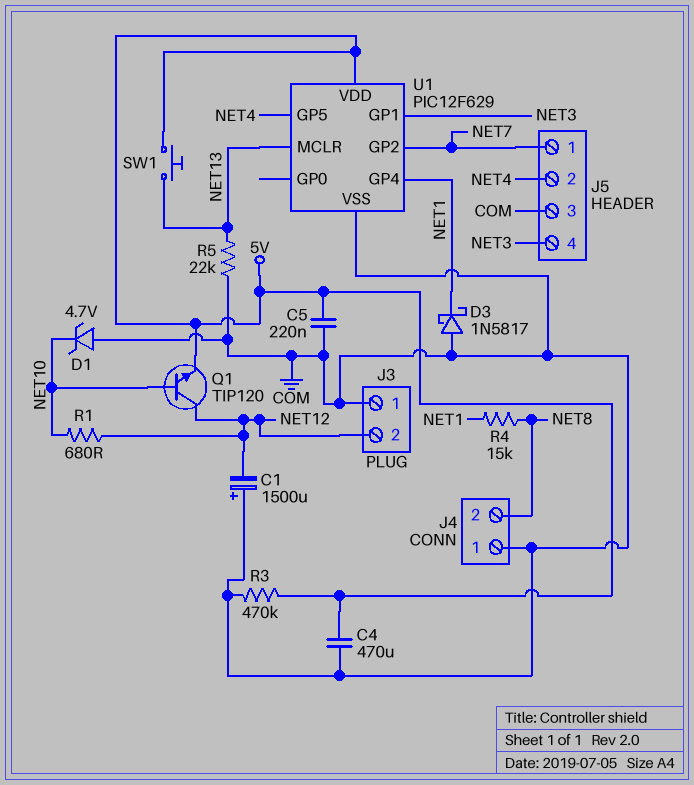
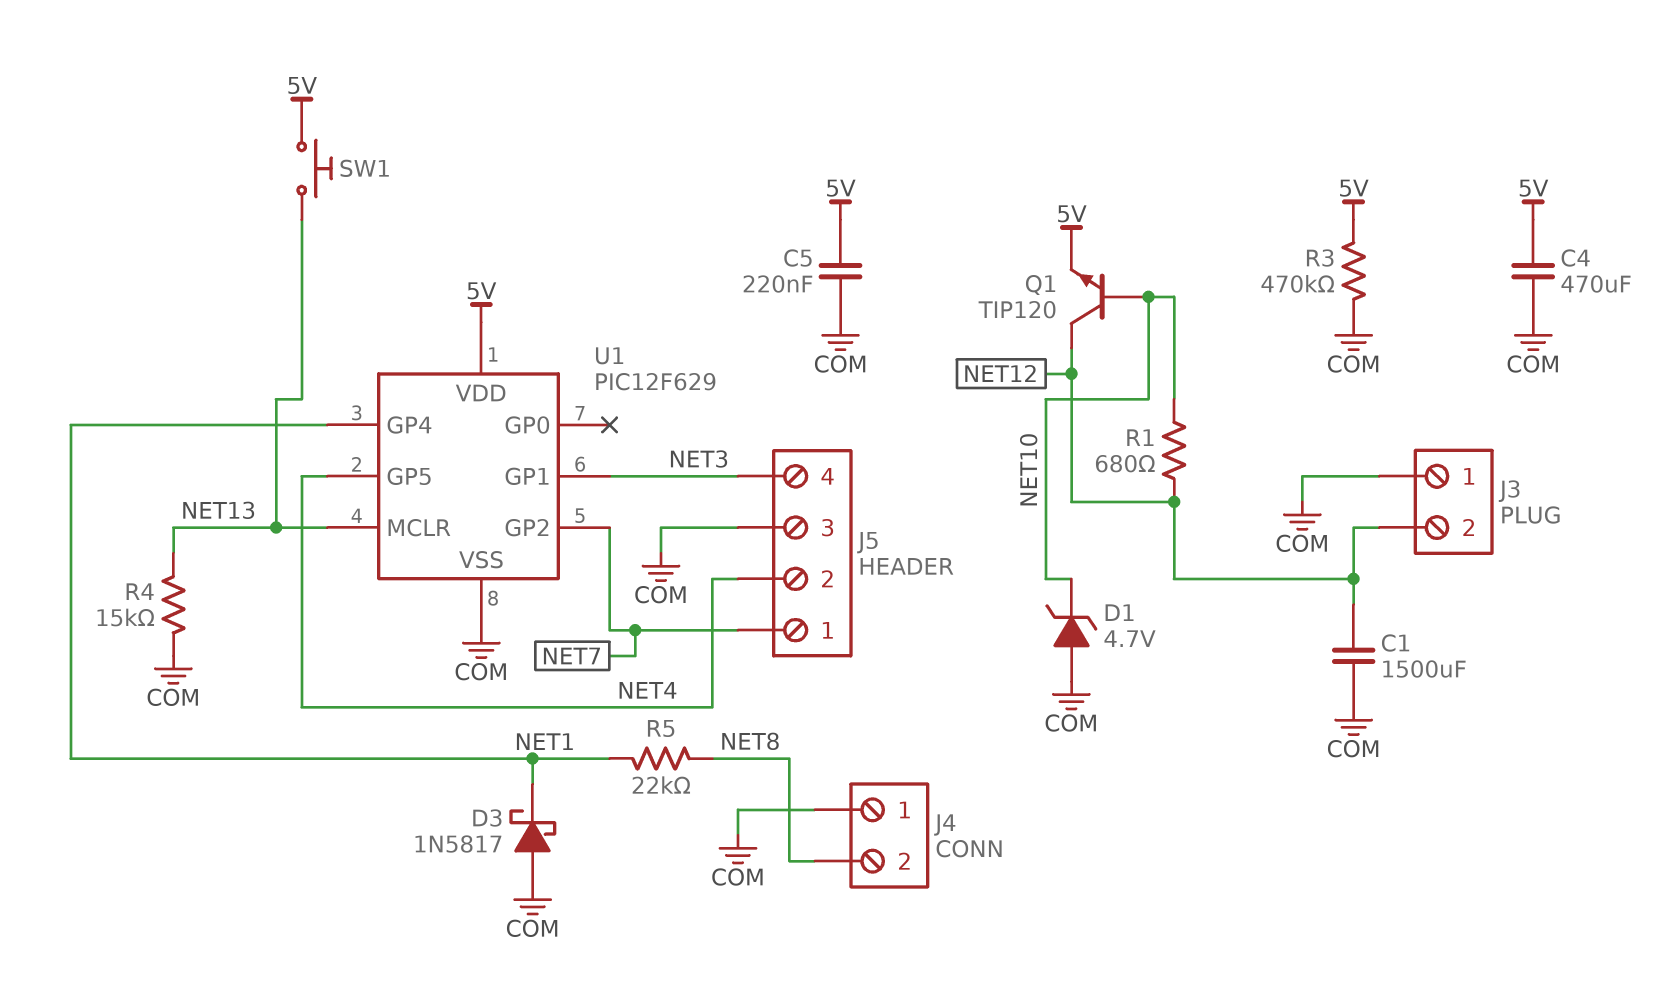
C1: 1500uF (plus COM, minus NET12) -> 1500uF (COM, NET12)
R4: 15k (NET1, NET8) -> 15k (COM, NET13)
R5: 22k (COM, NET13) -> 22k (NET1, NET8)

